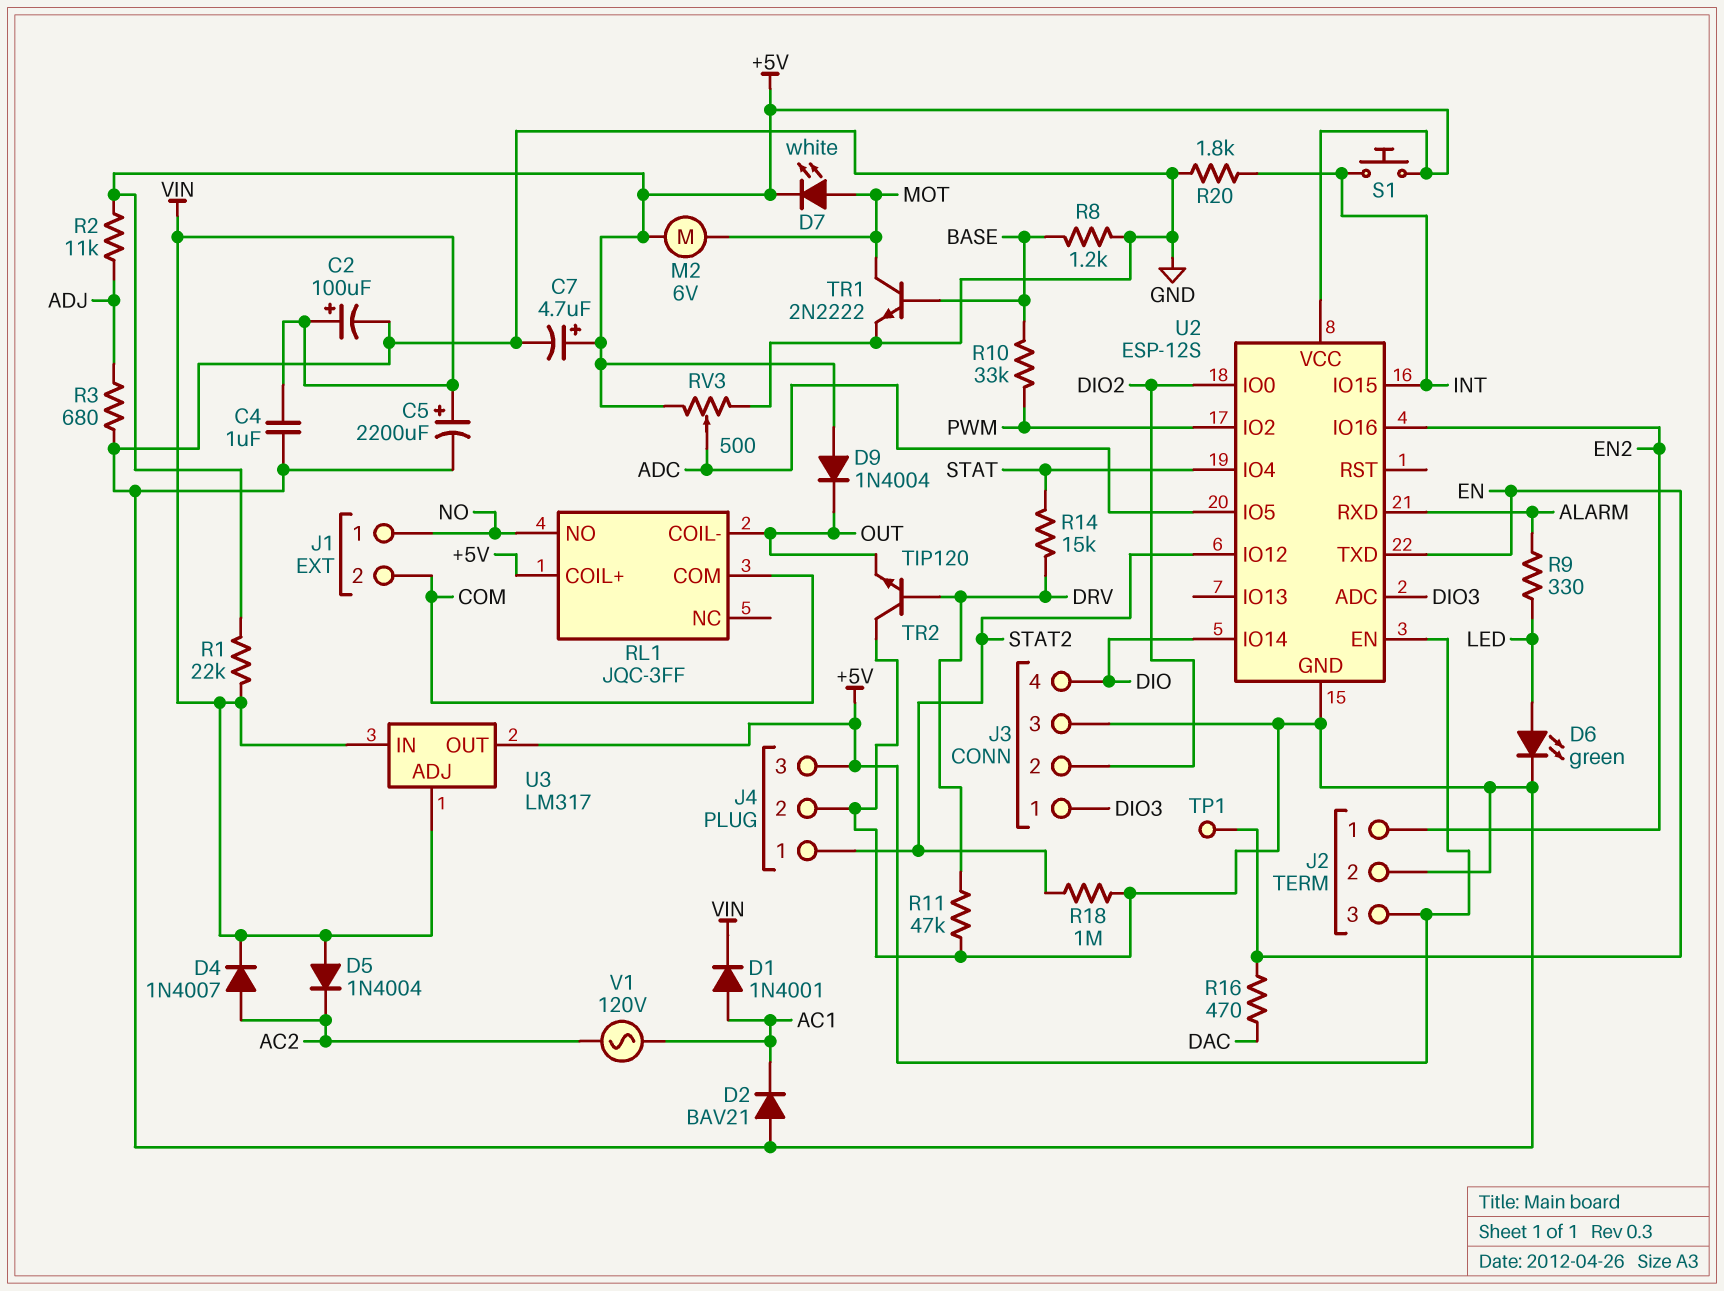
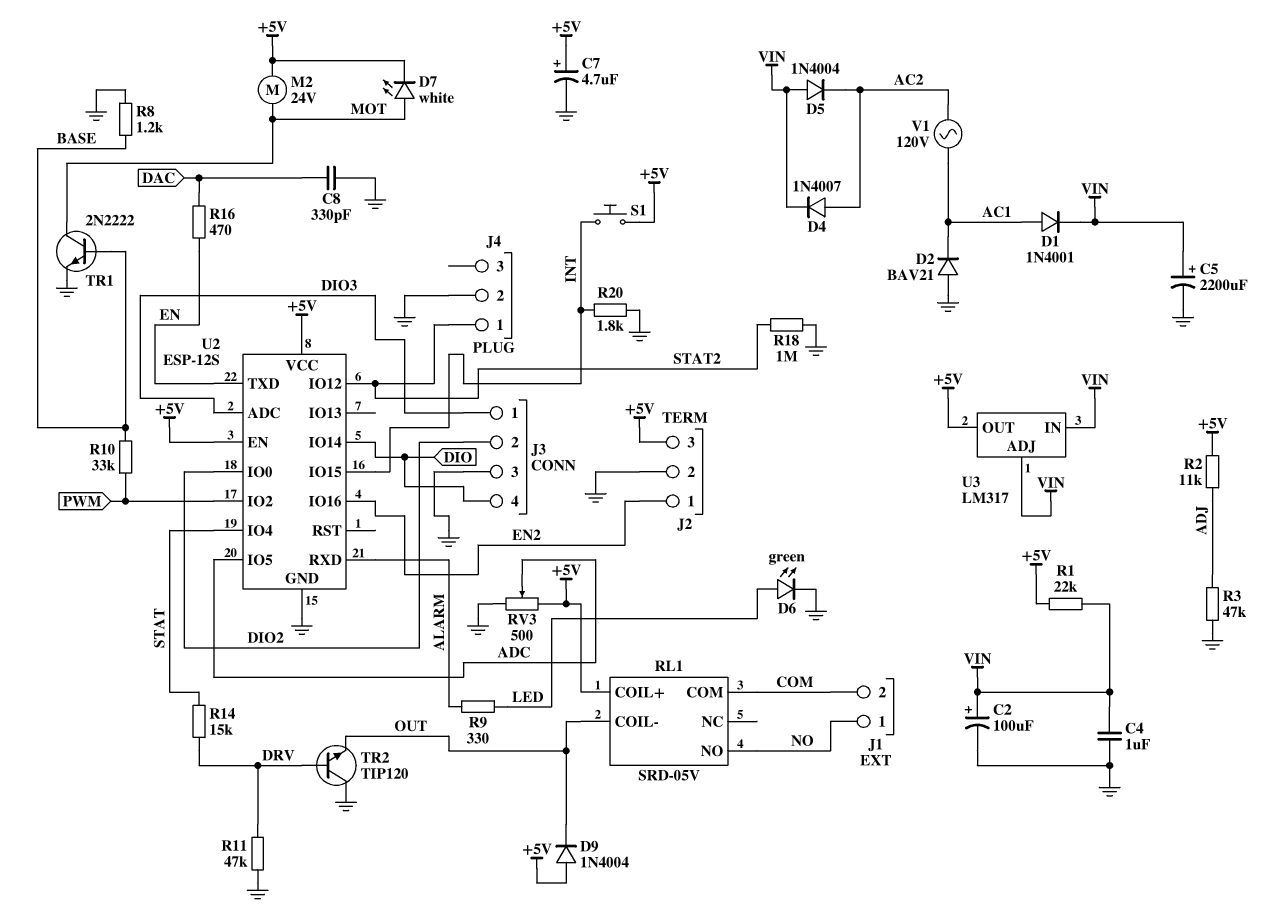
C8: none -> 330pF (DAC, GND)
J4 pin 3: +5V -> none
M2: motor 6V (+5V, MOT) -> motor 24V (+5V, MOT)
R3: 680 (ADJ, GND) -> 47k (ADJ, GND)
RL1: JQC-3FF -> SRD-05V
TP1: test point (EN) -> none

